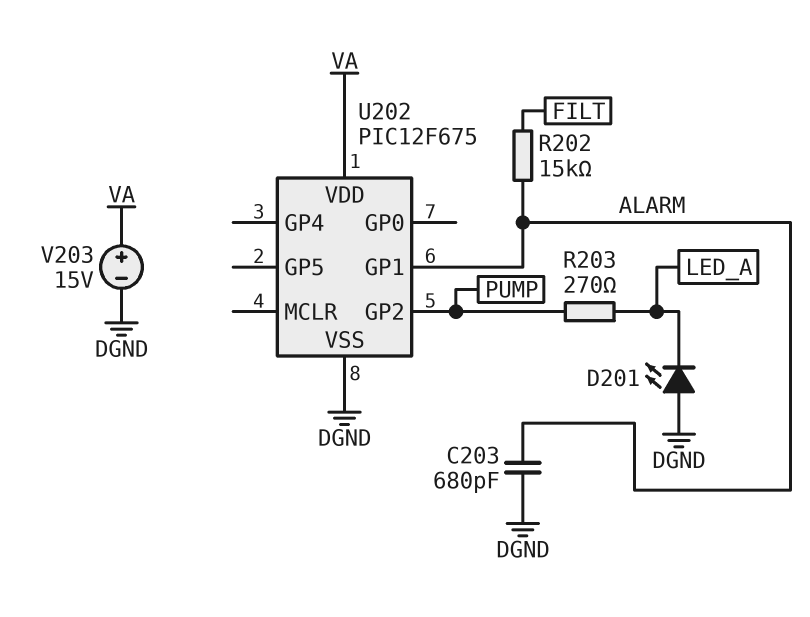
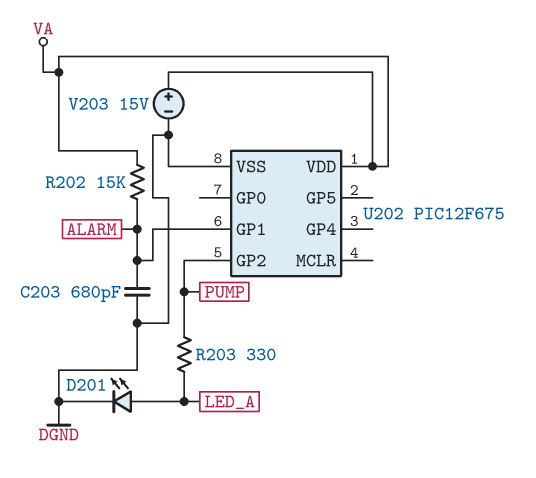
D201: LED (A DGND, K LED_A) -> LED (A LED_A, K DGND)
R202: 15k (ALARM, FILT) -> 15k (ALARM, VA)
R203: 270 (LED_A, PUMP) -> 330 (LED_A, PUMP)

